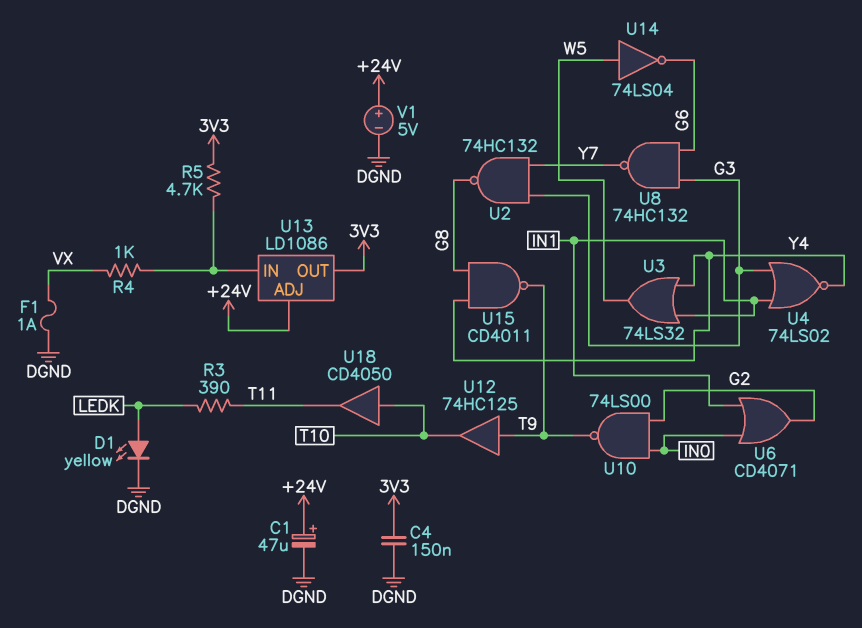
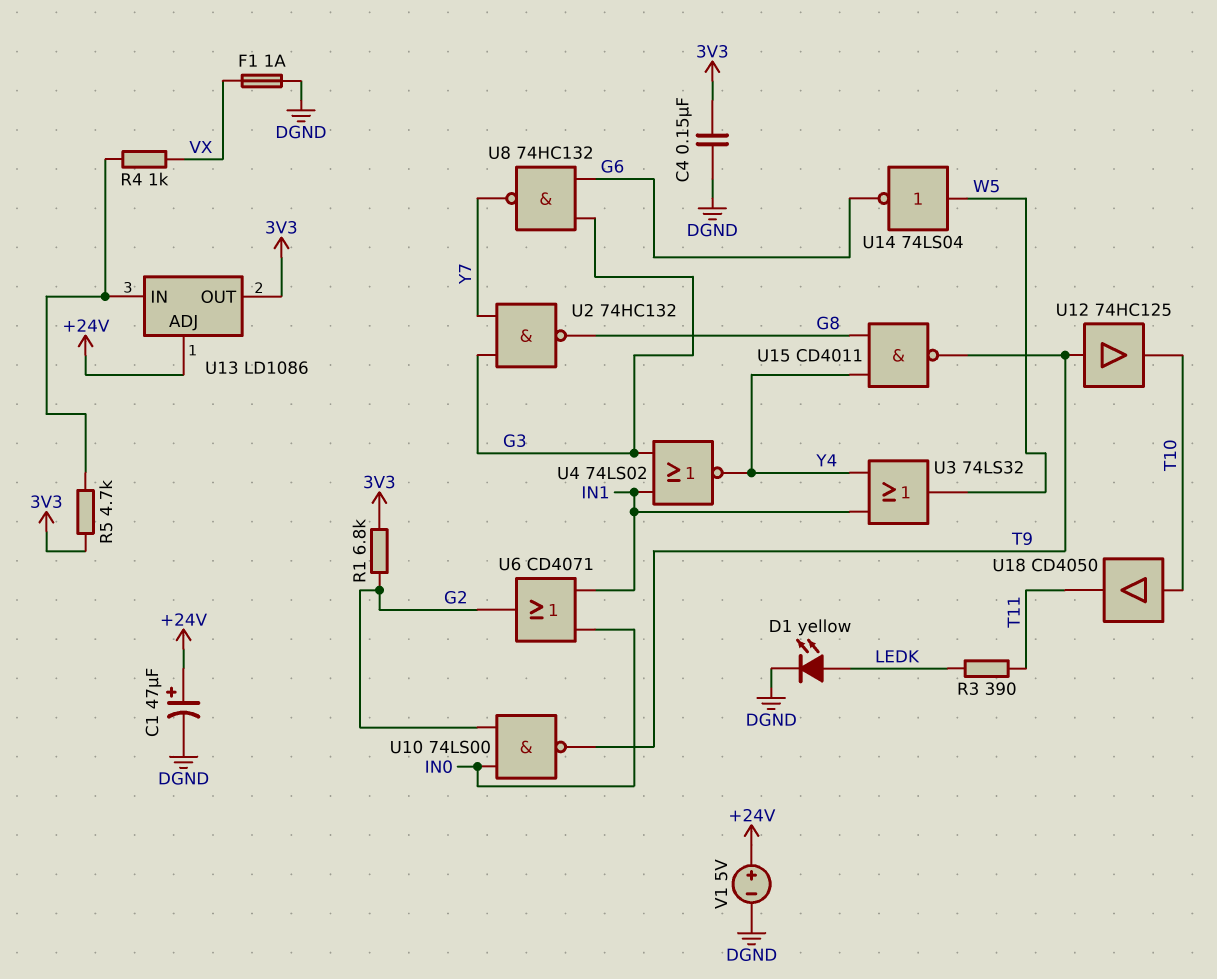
R1: none -> 6.8k (3V3, G2)

